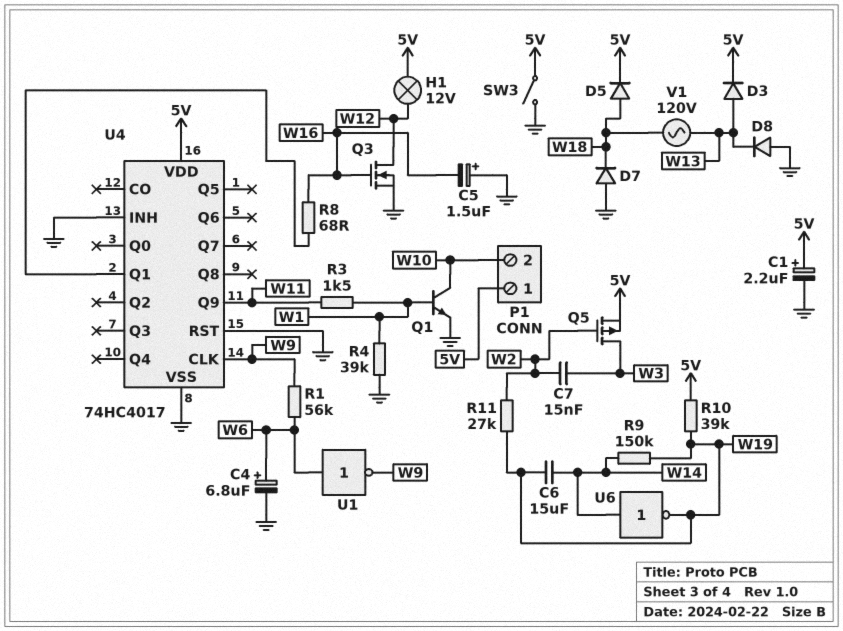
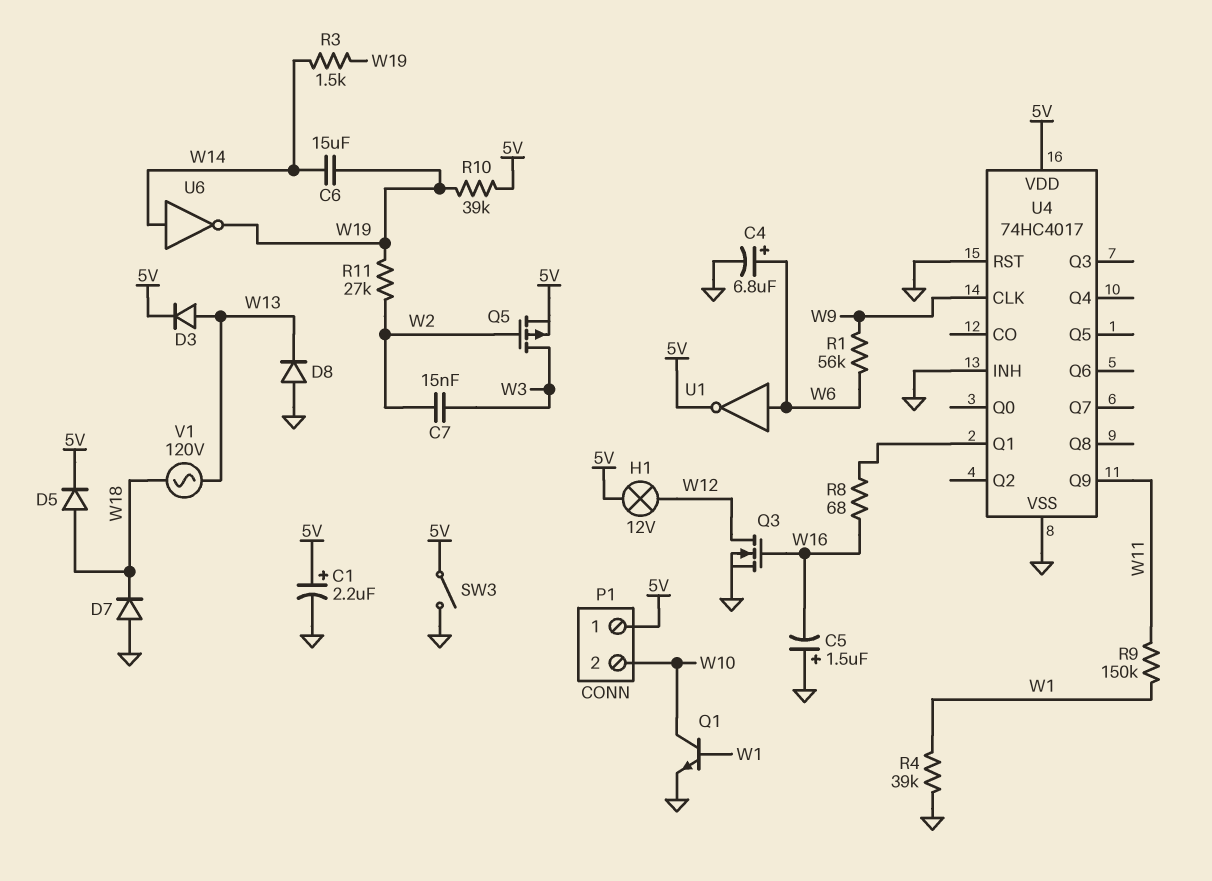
R3: 1.5k (W1, W11) -> 1.5k (W14, W19)
R9: 150k (W14, W19) -> 150k (W1, W11)
U1: NOT (in W6, out W9) -> NOT (in W6, out 5V)

